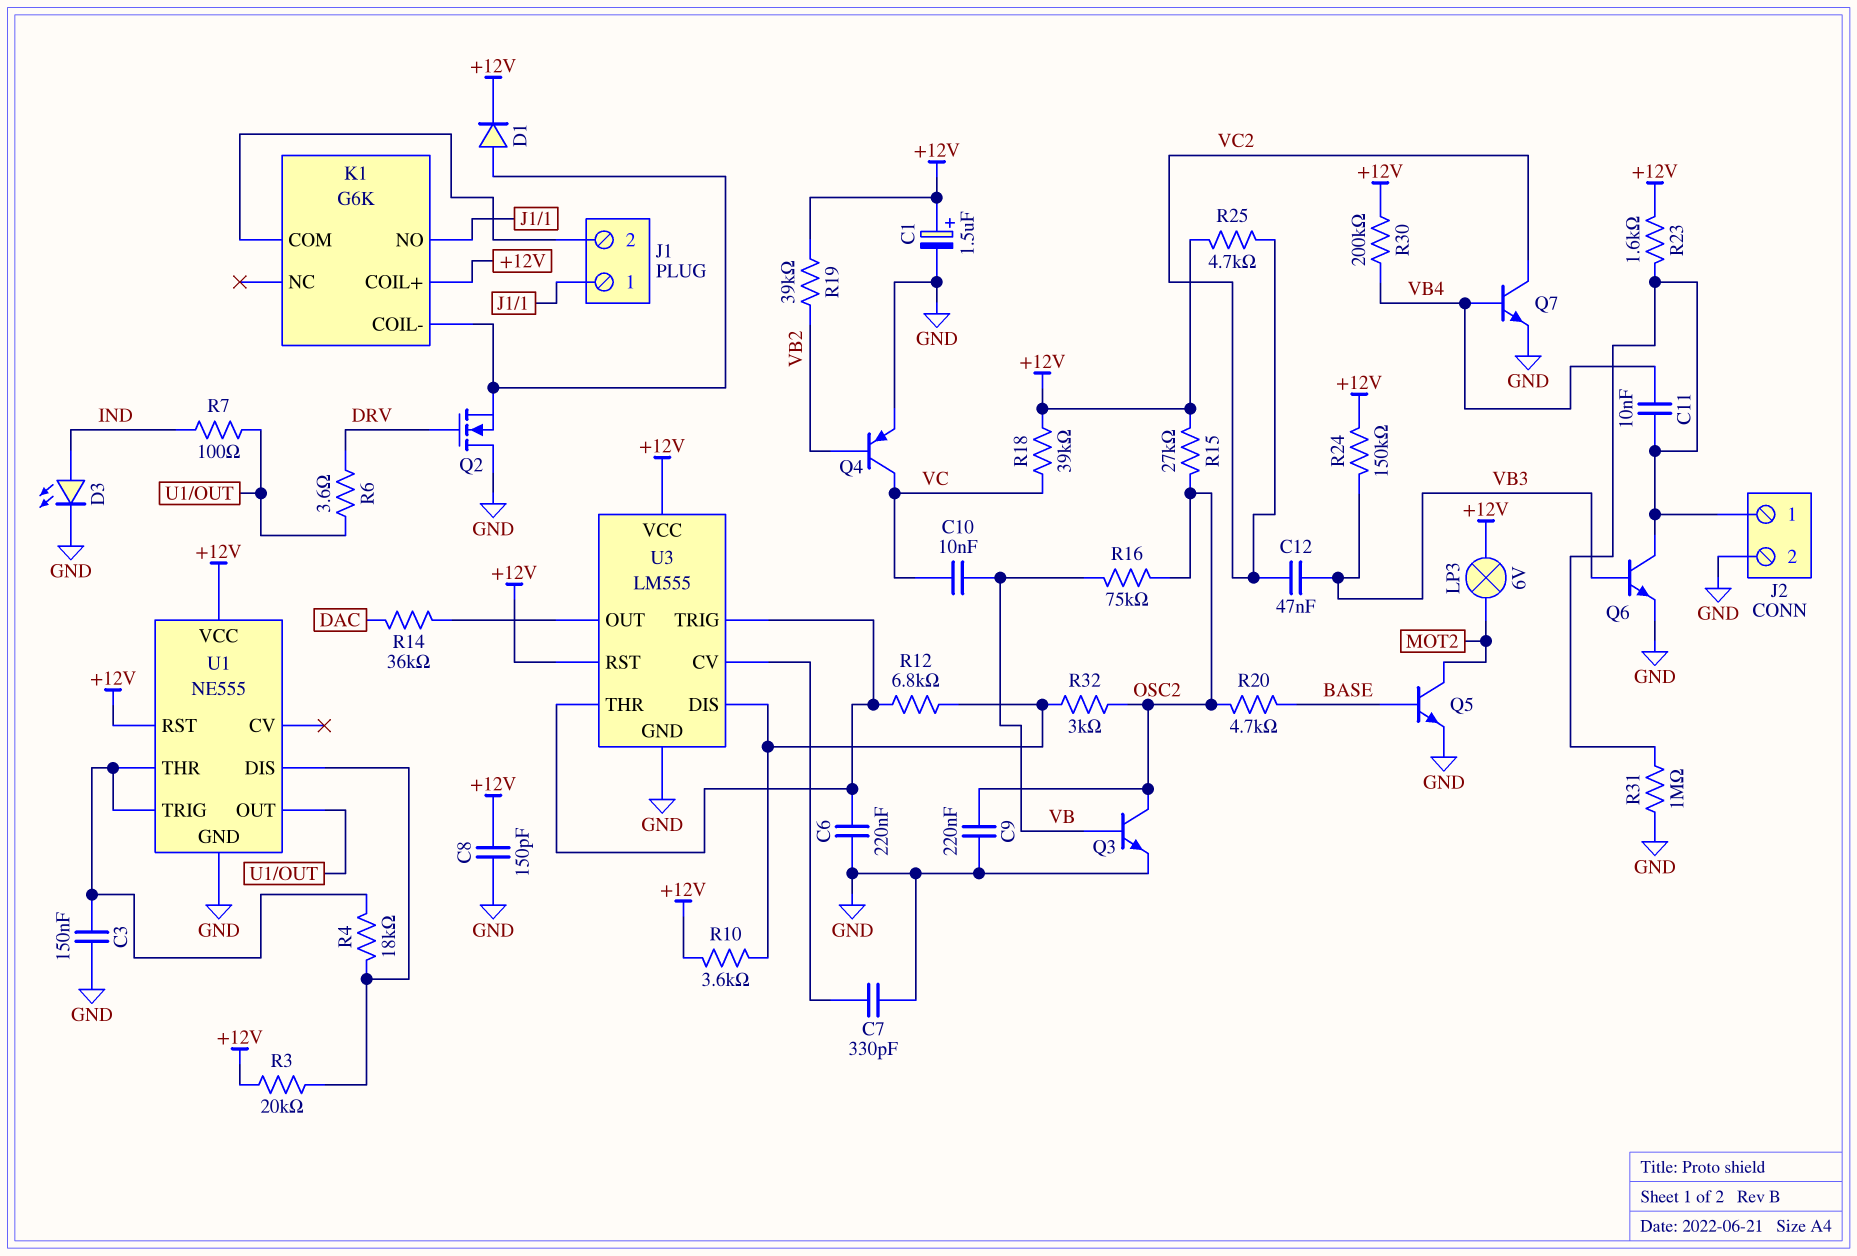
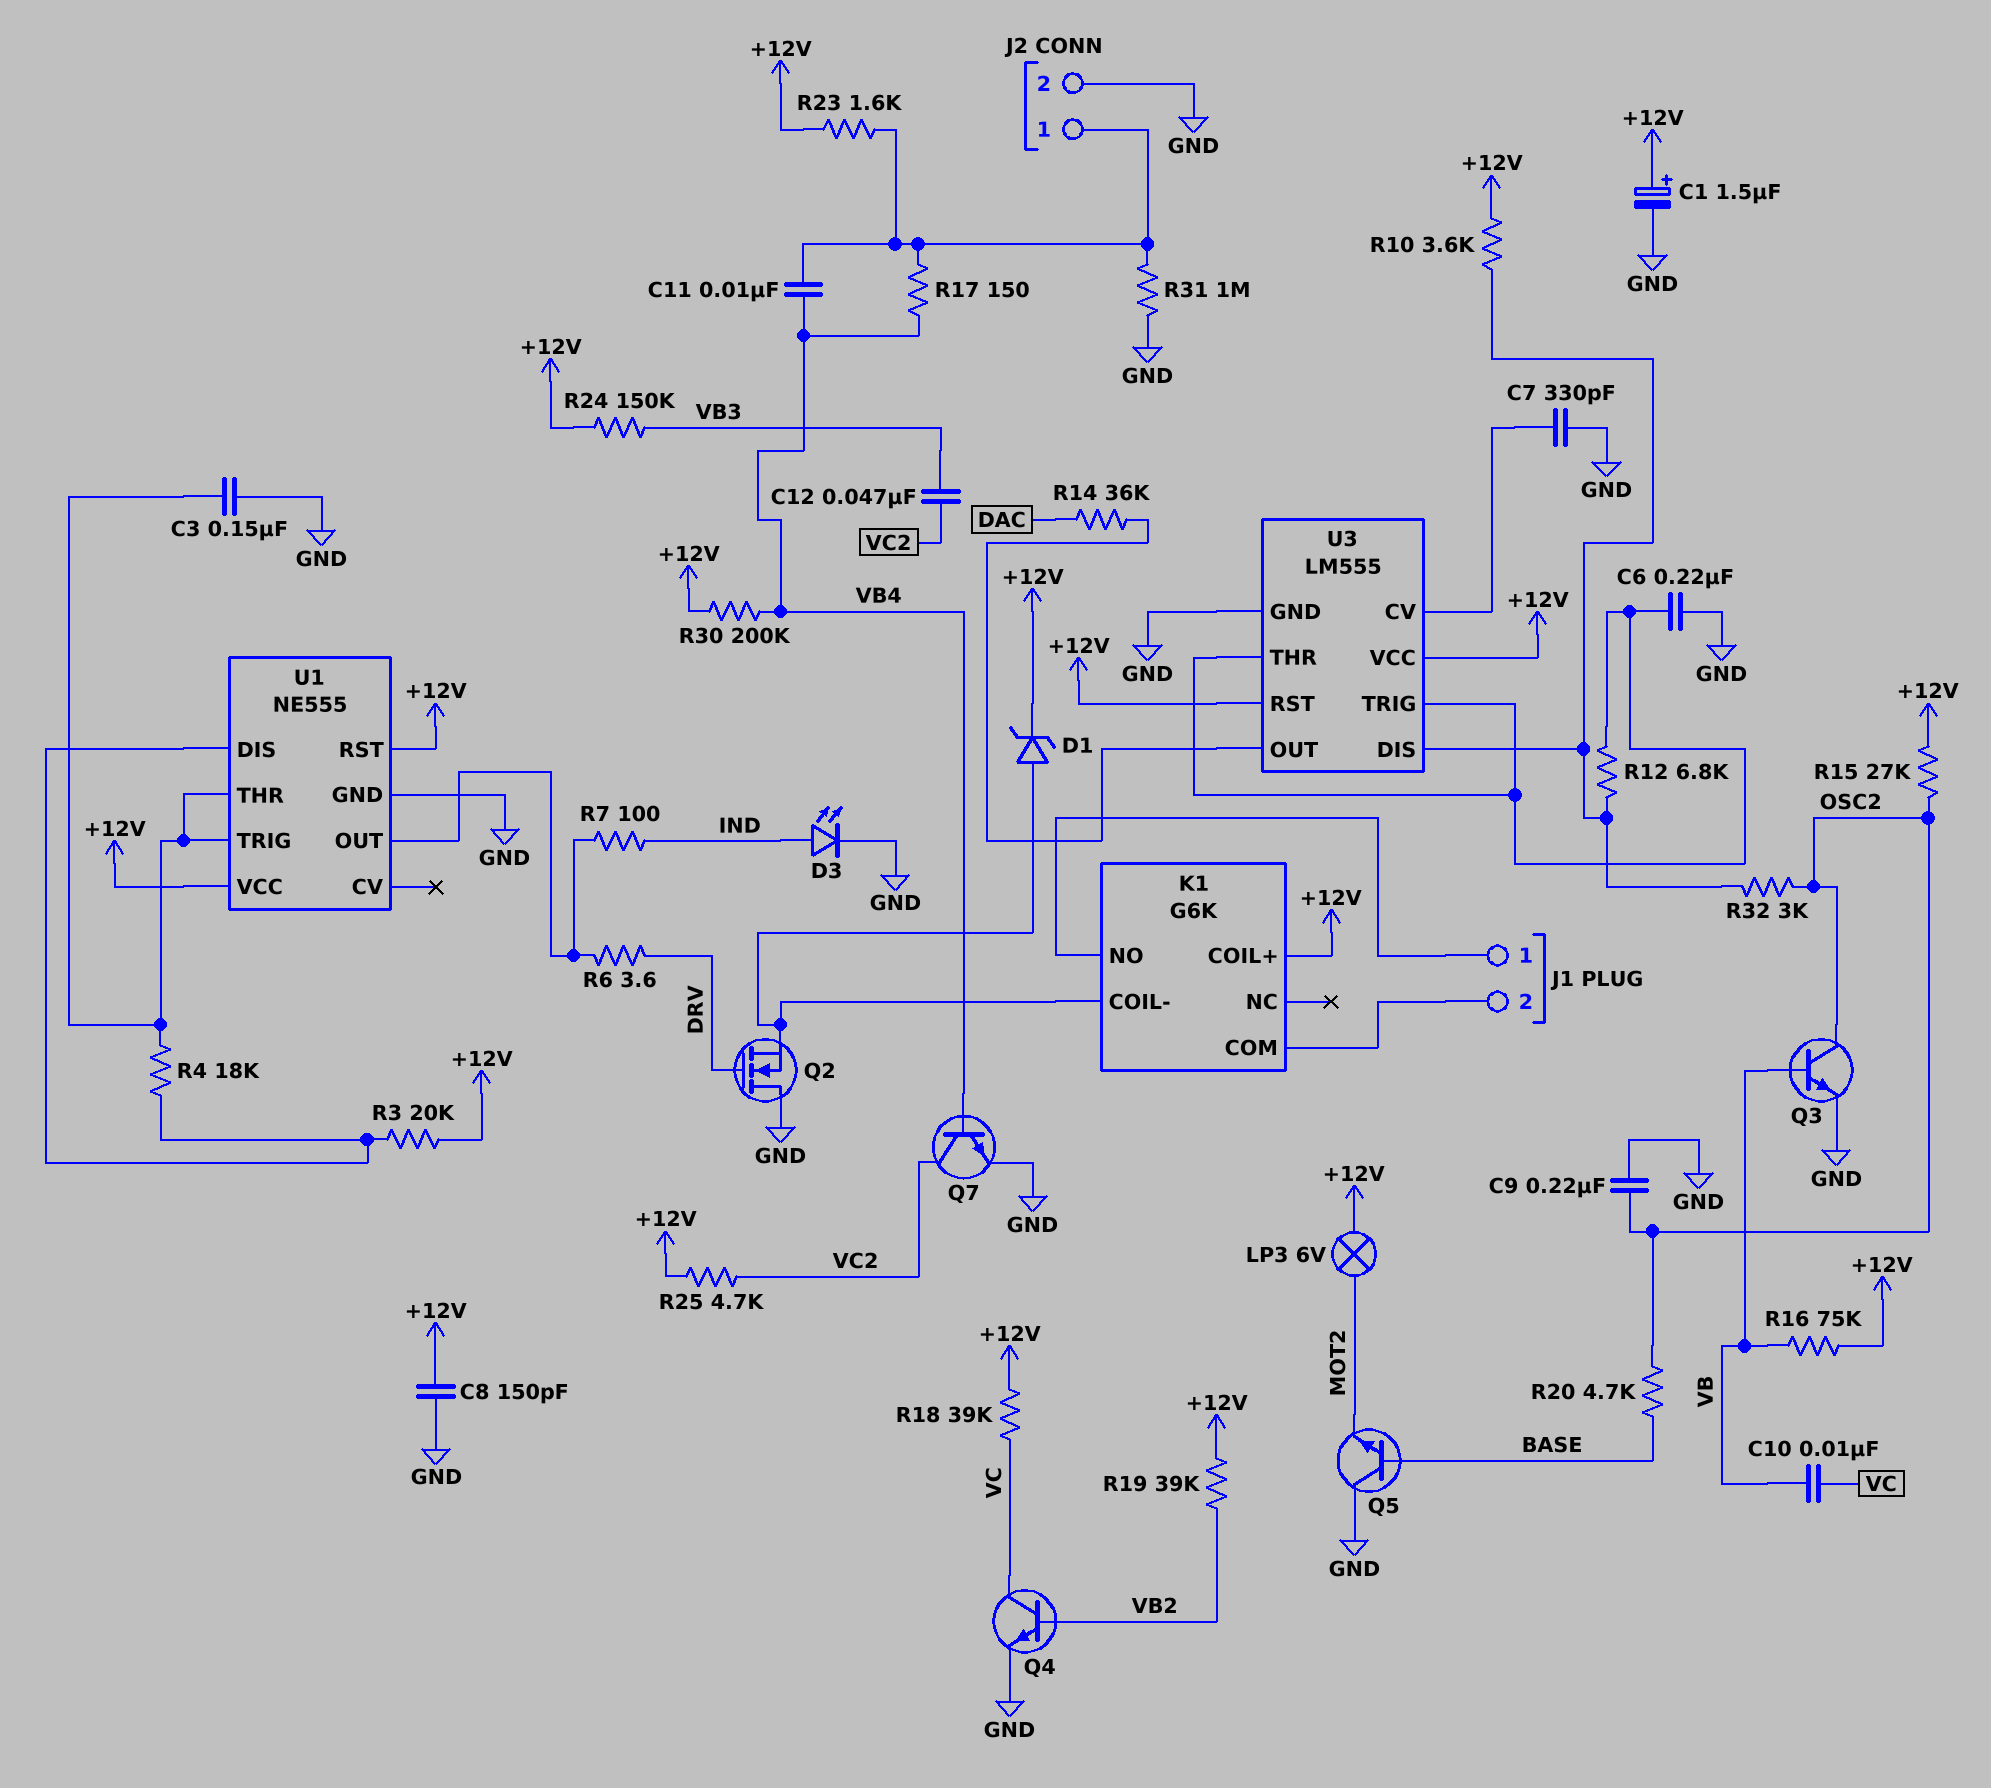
D1: diode (A K1/COIL-, K +12V) -> zener (A K1/COIL-, K +12V)
Q4: PNP (B VB2, C VC, E GND) -> NPN (B VB2, C VC, E GND)
Q5: NPN (B BASE, C MOT2, E GND) -> NPN (B BASE, C GND, E MOT2)
Q6: NPN (B VB3, C J2/1, E GND) -> none
R16: 75k (OSC2, VB) -> 75k (+12V, VB)
R17: none -> 150 (J2/1, VB4)

